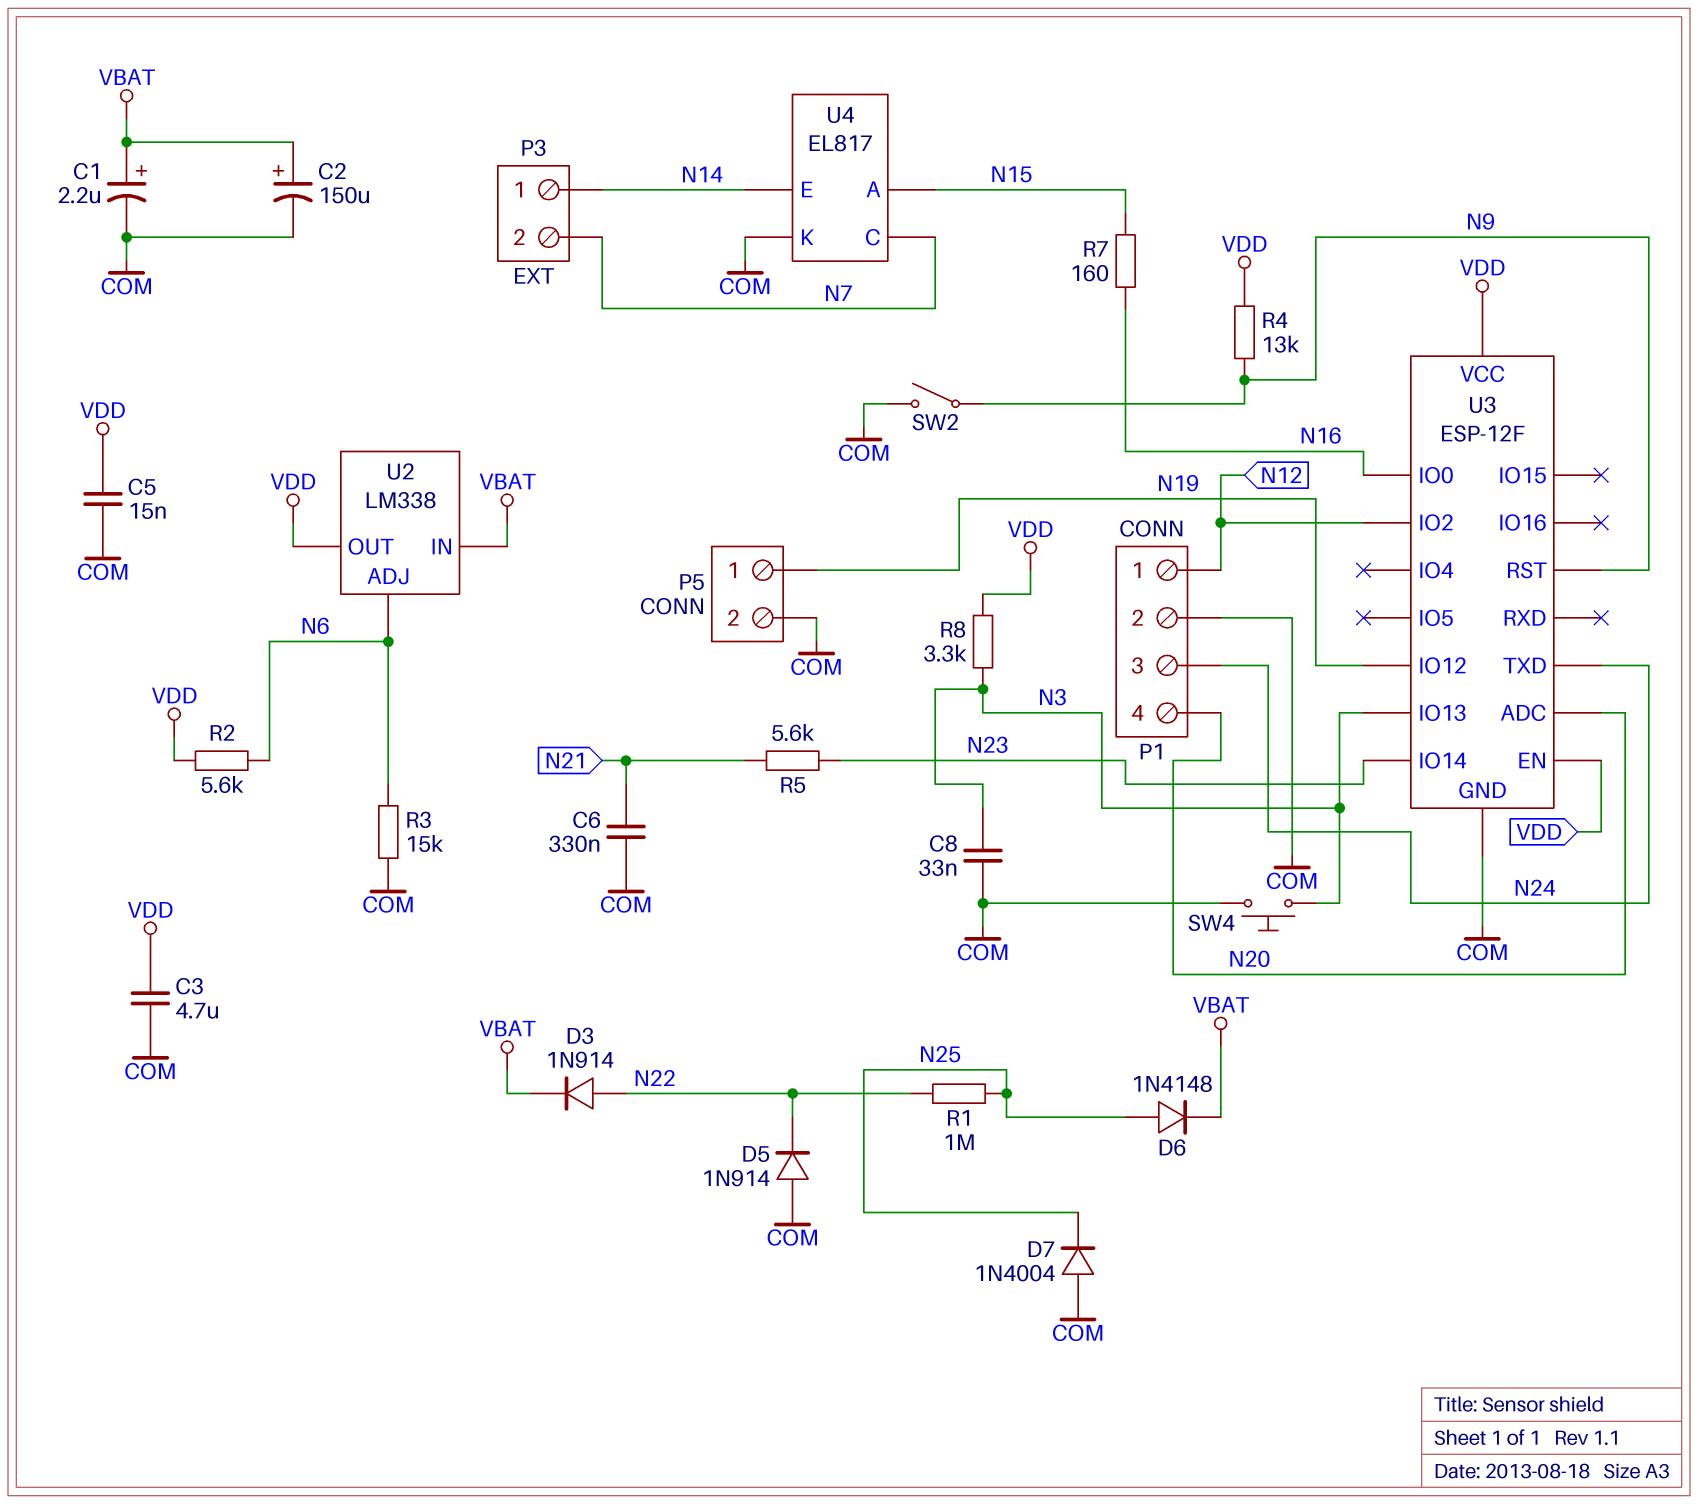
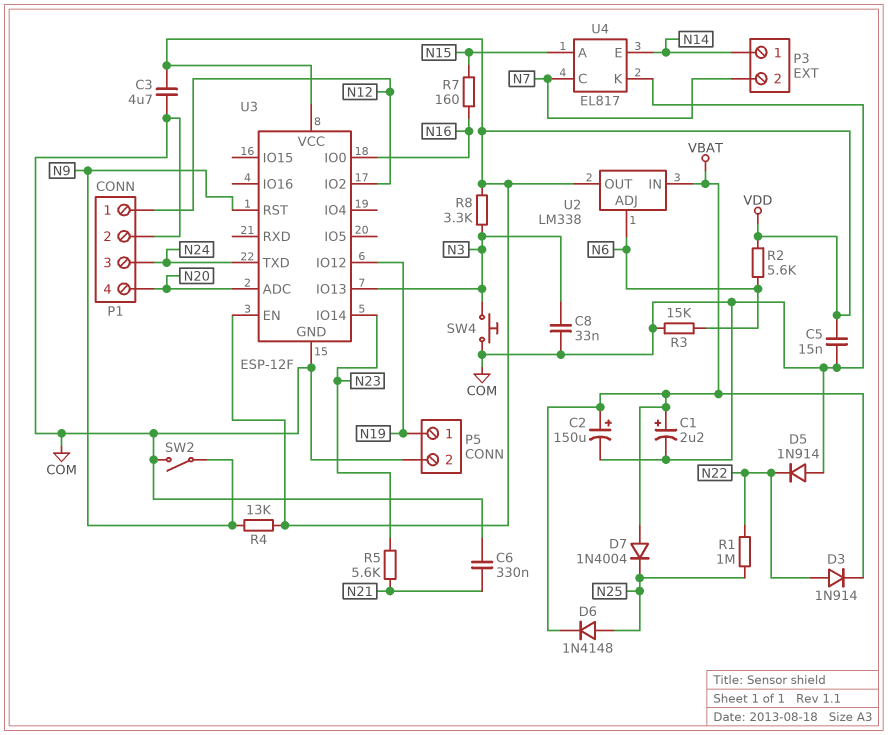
D7: diode 1N4004 (A COM, K N25) -> diode 1N4004 (A VBAT, K N25)

